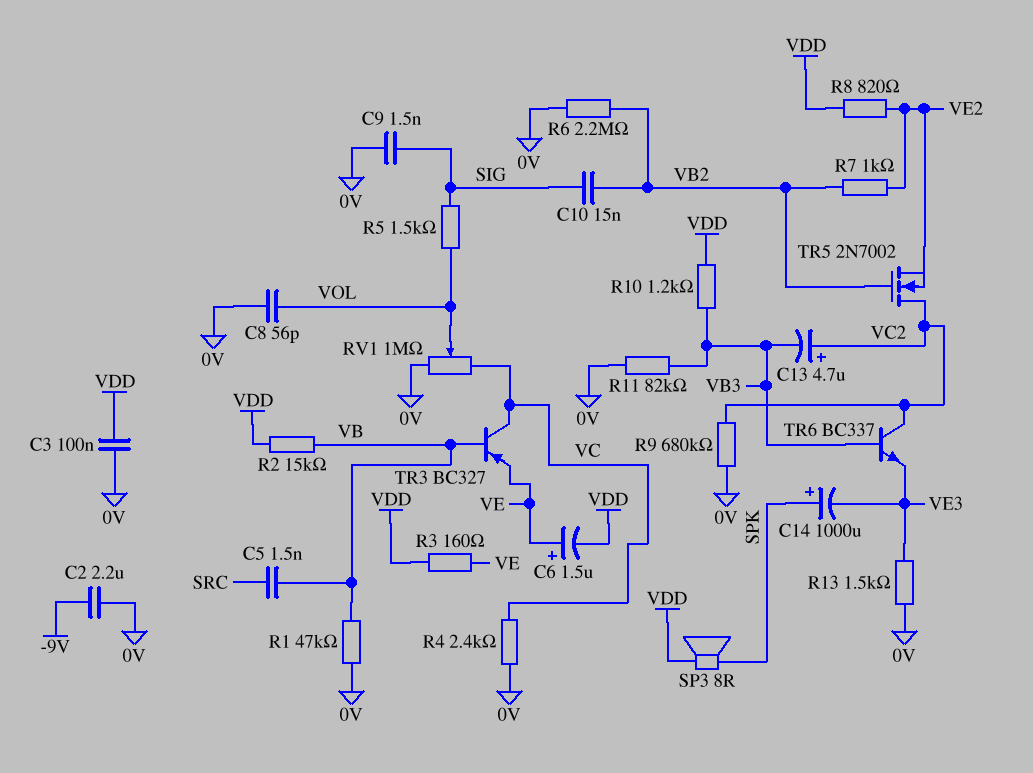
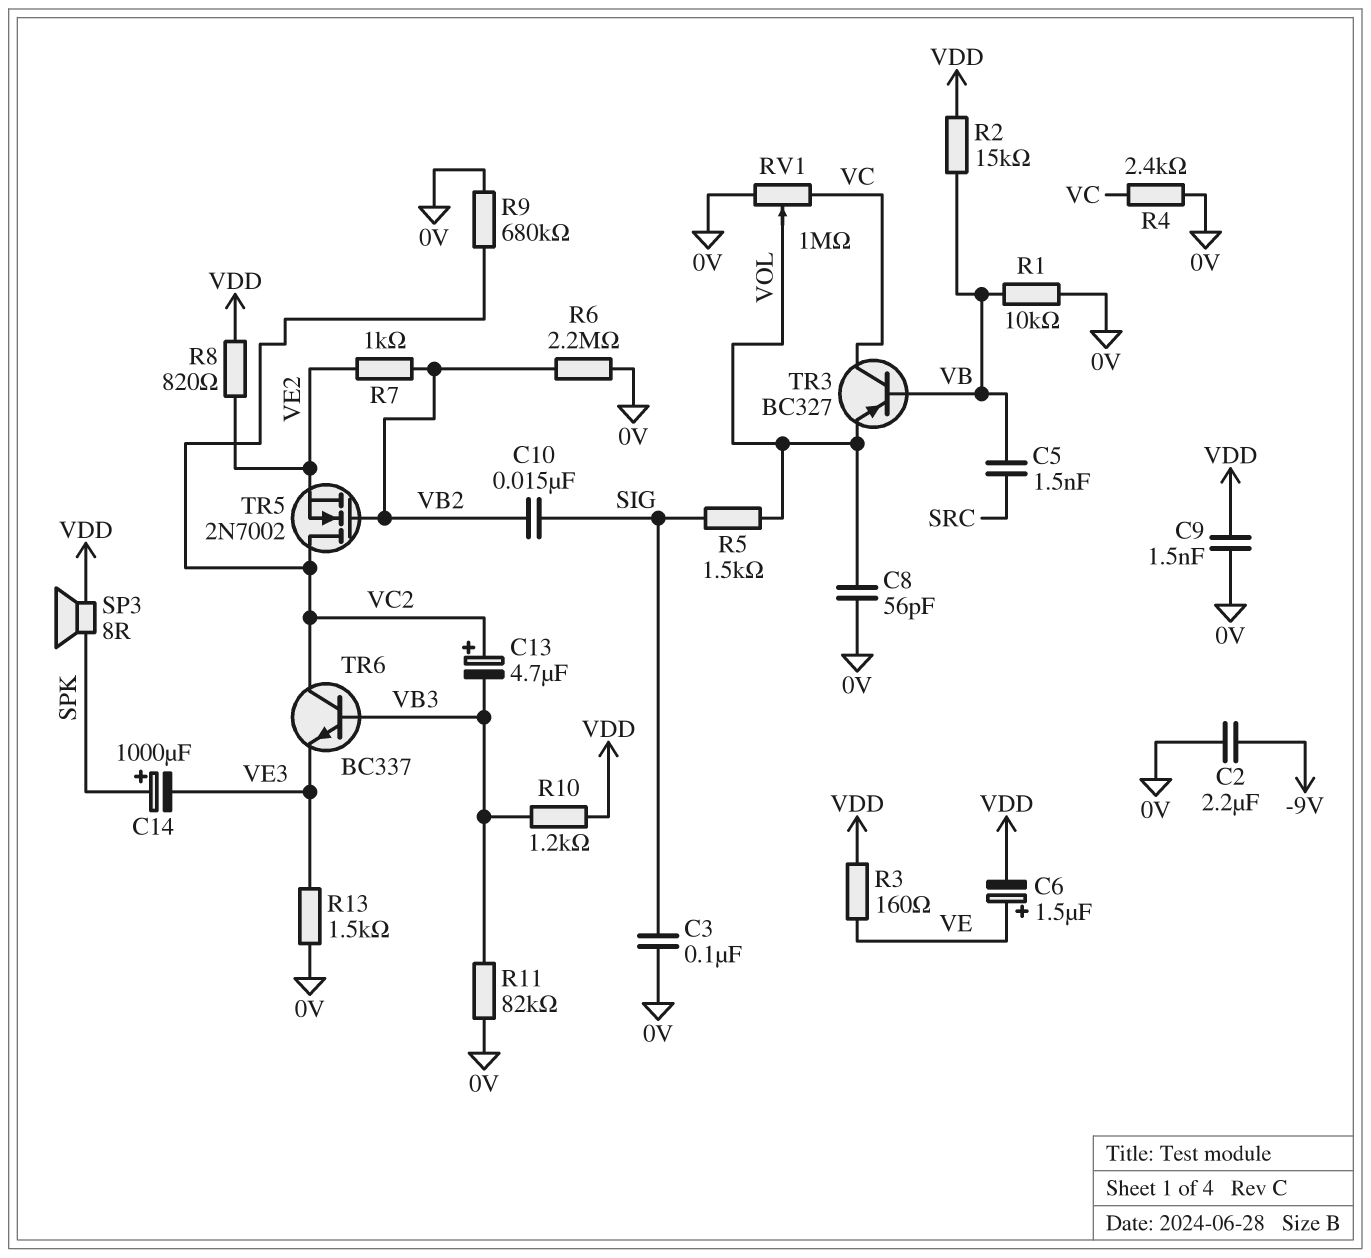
C3: 100nF (0V, VDD) -> 100nF (0V, SIG)
C9: 1.5nF (0V, SIG) -> 1.5nF (0V, VDD)
R1: 47k (0V, VB) -> 10k (0V, VB)
TR3: PNP BC327 (B VB, C VC, E VE) -> PNP BC327 (B VB, C VC, E VOL)

